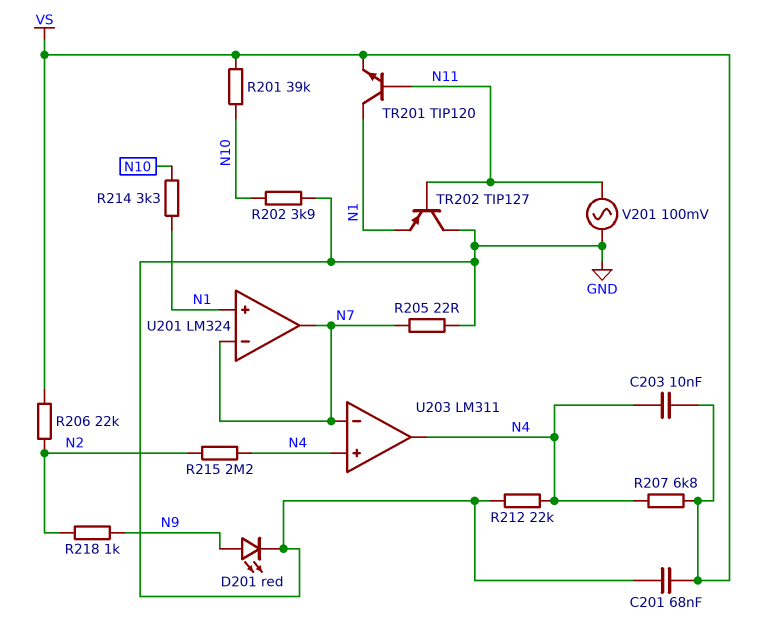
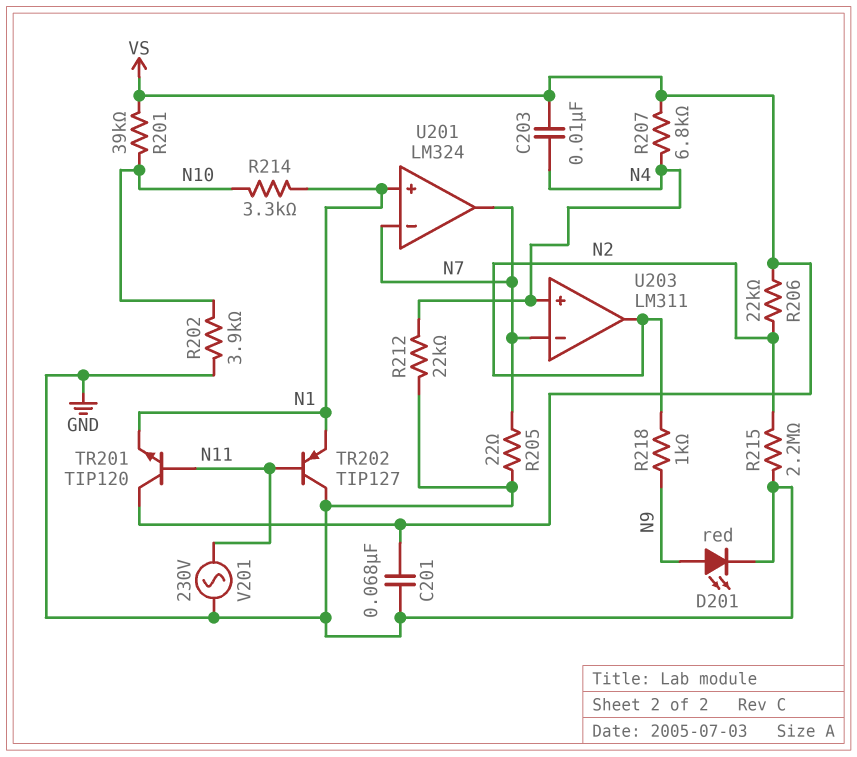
R215: 2.2M (N2, N4) -> 2.2M (GND, N2)
TR201: NPN TIP120 (B N11, C N1, E VS) -> NPN TIP120 (B N11, C VS, E N1)
U203 pin out: N4 -> N2
V201: AC 100mV (GND, N11) -> AC 230V (GND, N11)

